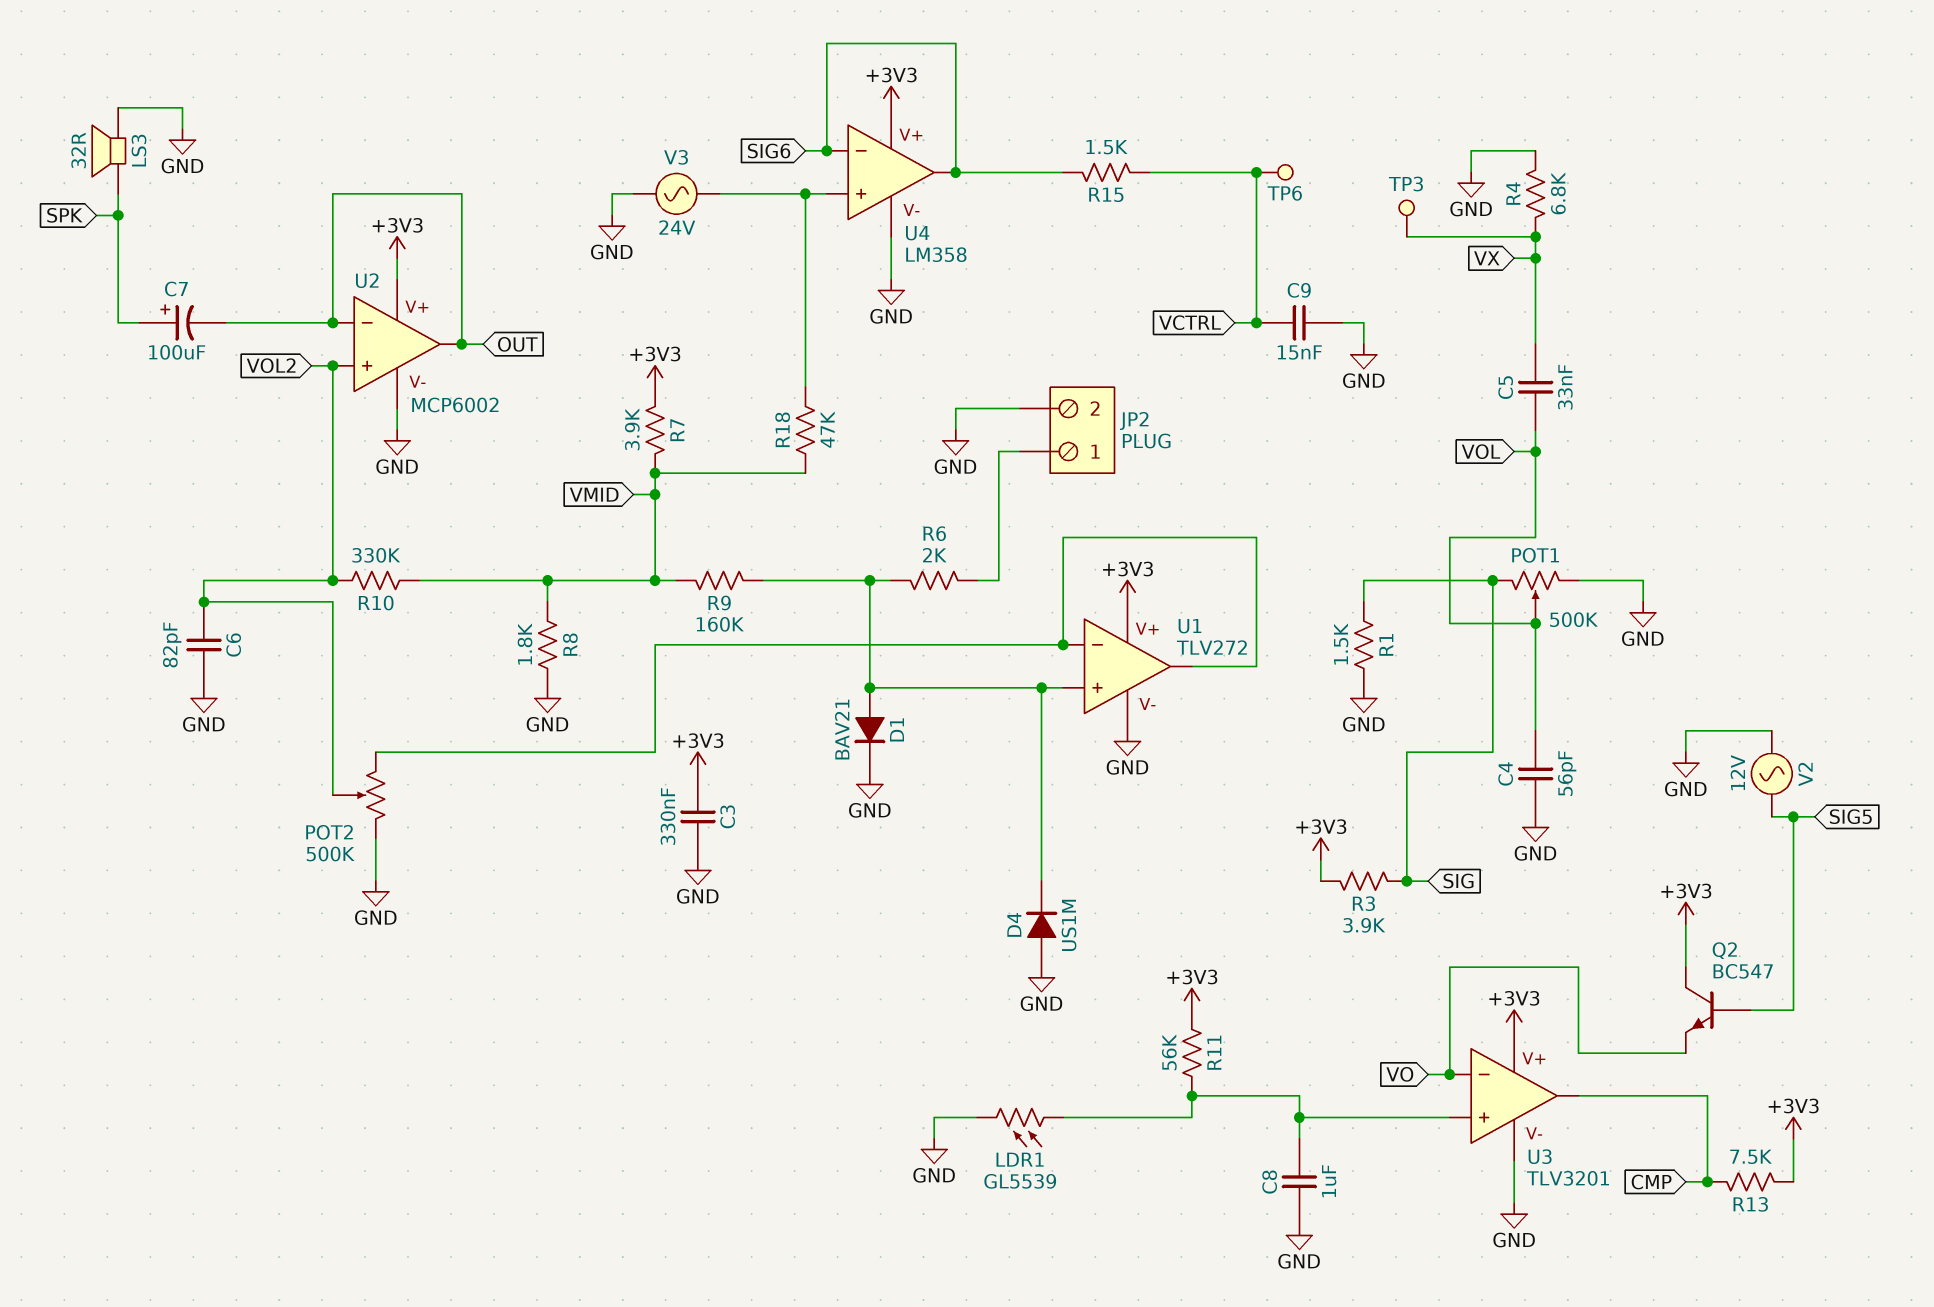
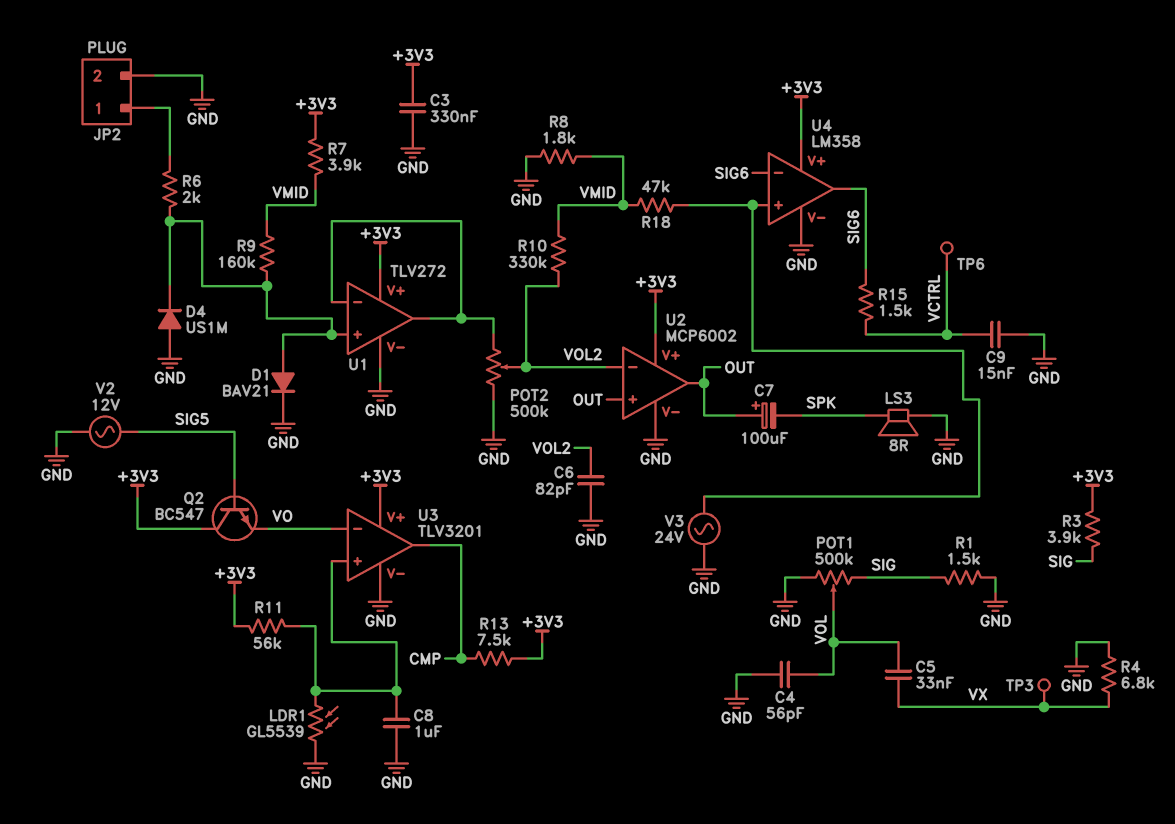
C7: 100uF (plus SPK, minus OUT) -> 100uF (plus OUT, minus SPK)
LS3: speaker 32R (GND, SPK) -> speaker 8R (GND, SPK)
U2 pin in+: VOL2 -> OUT
U2 pin in-: OUT -> VOL2

